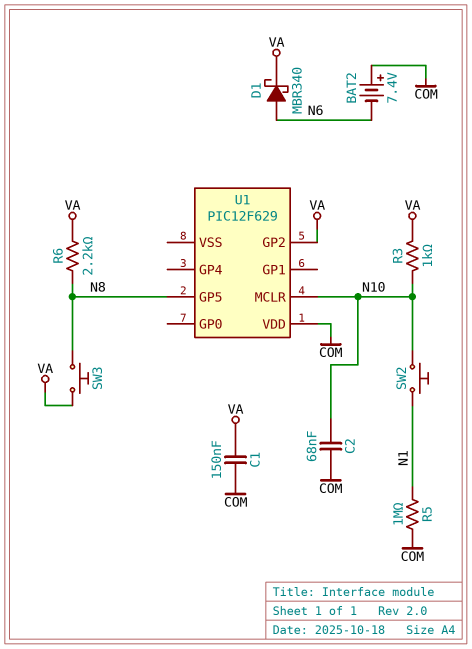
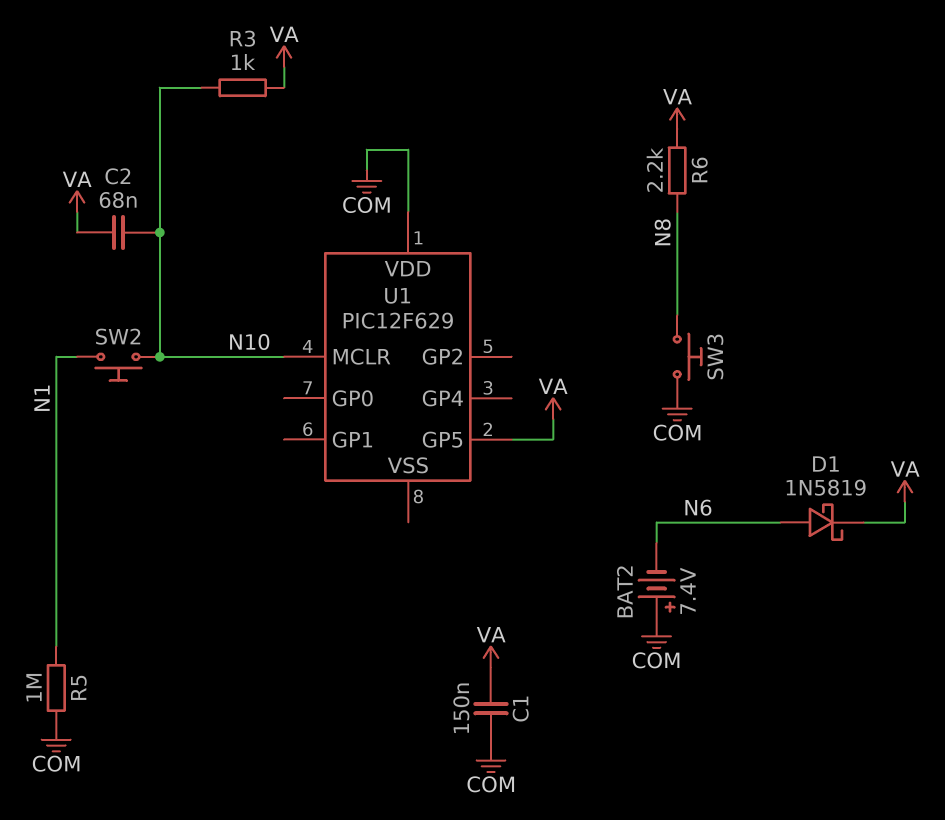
C2: 68nF (COM, N10) -> 68nF (N10, VA)
D1: schottky MBR340 (A N6, K VA) -> schottky 1N5819 (A N6, K VA)
SW3: button (N8, VA) -> button (COM, N8)
U1 pin GP2: VA -> none
U1 pin GP5: N8 -> VA

